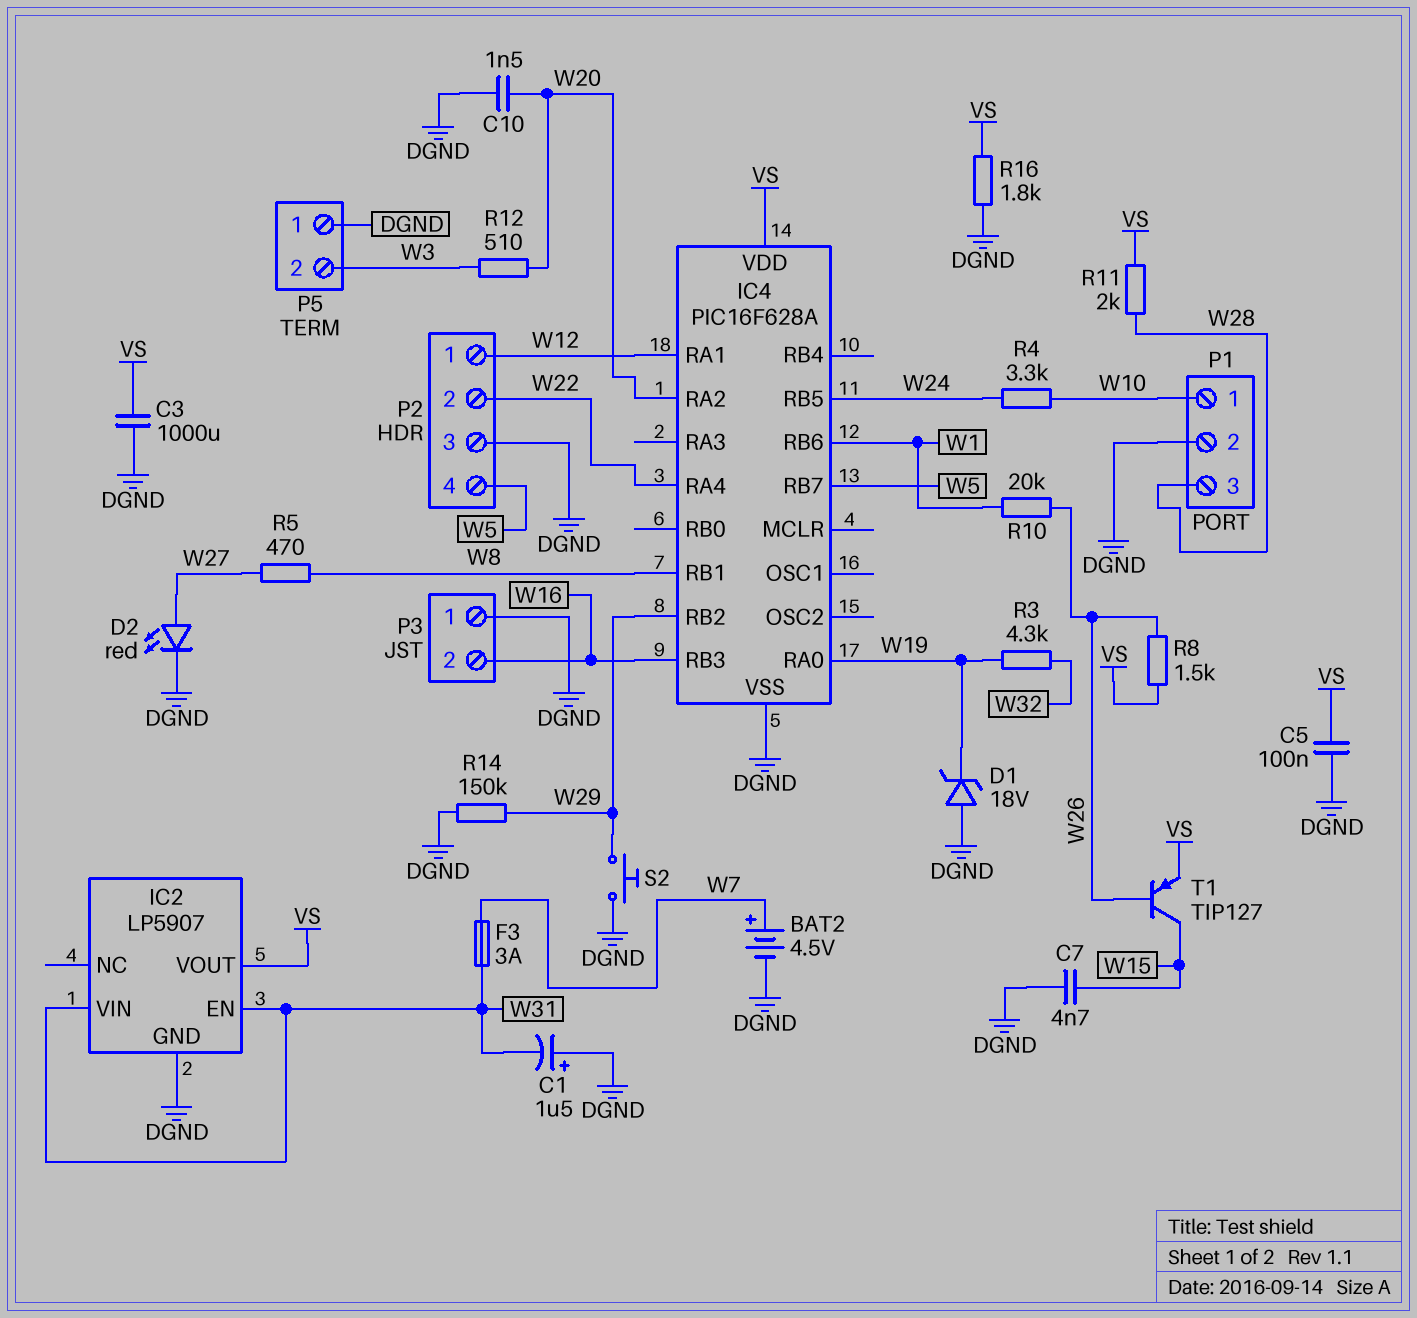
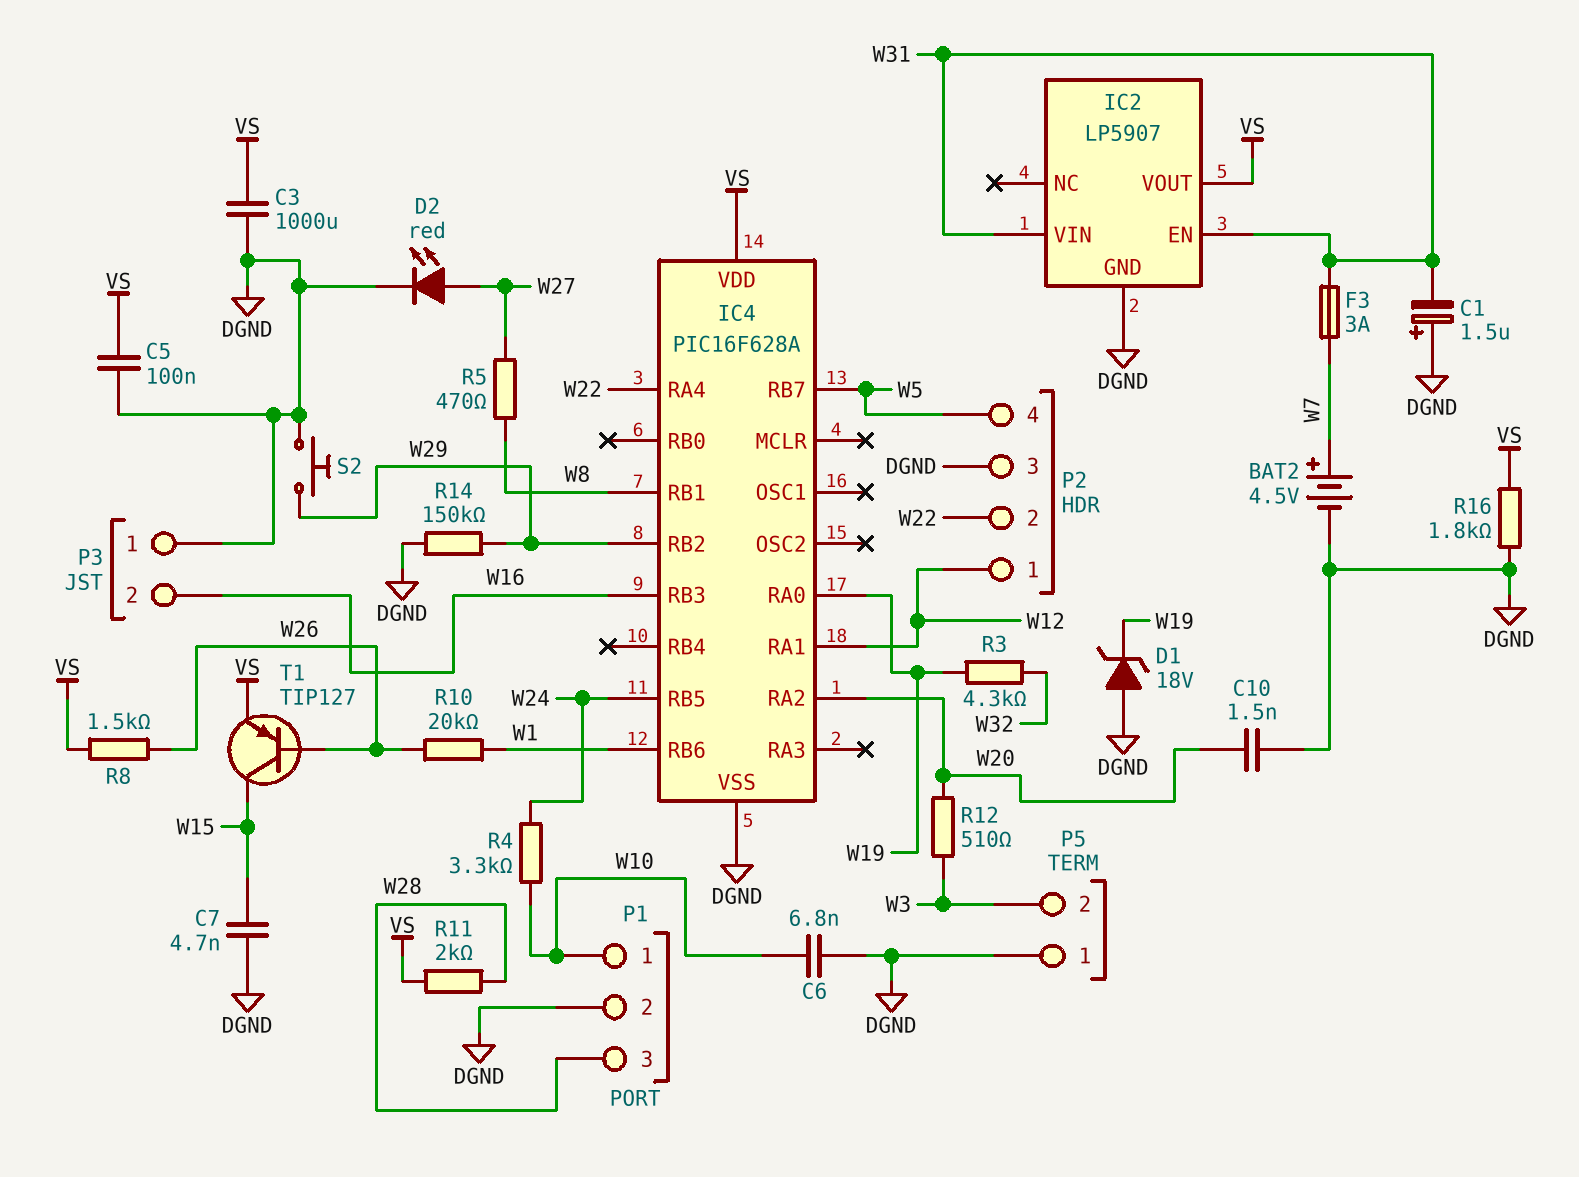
C6: none -> 6.8nF (DGND, W10)

